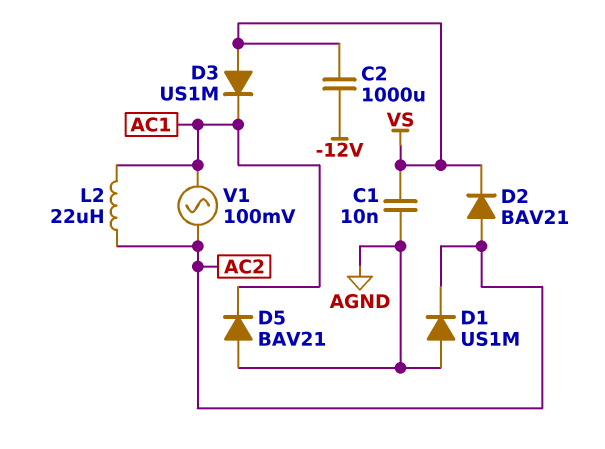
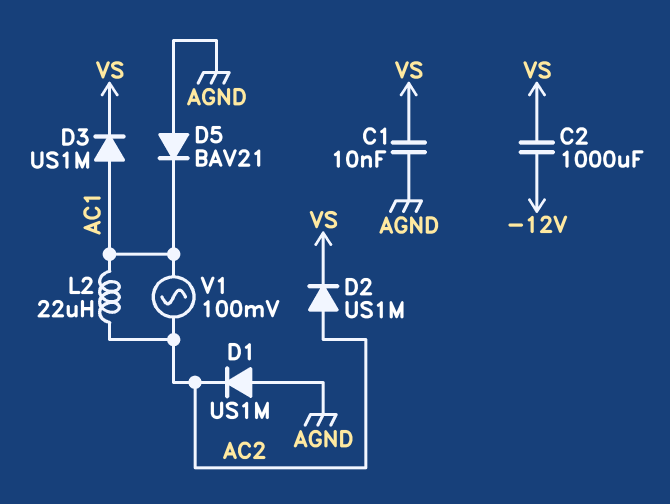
D2: diode BAV21 (A AC2, K VS) -> diode US1M (A AC2, K VS)
D3: diode US1M (A VS, K AC1) -> diode US1M (A AC1, K VS)

